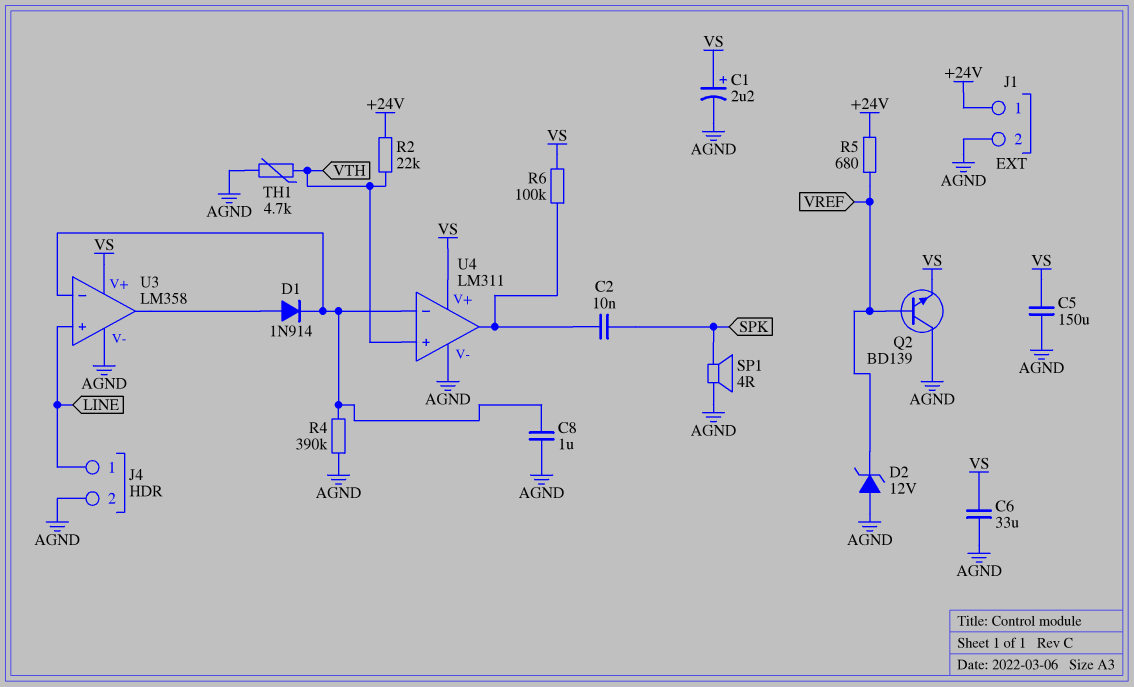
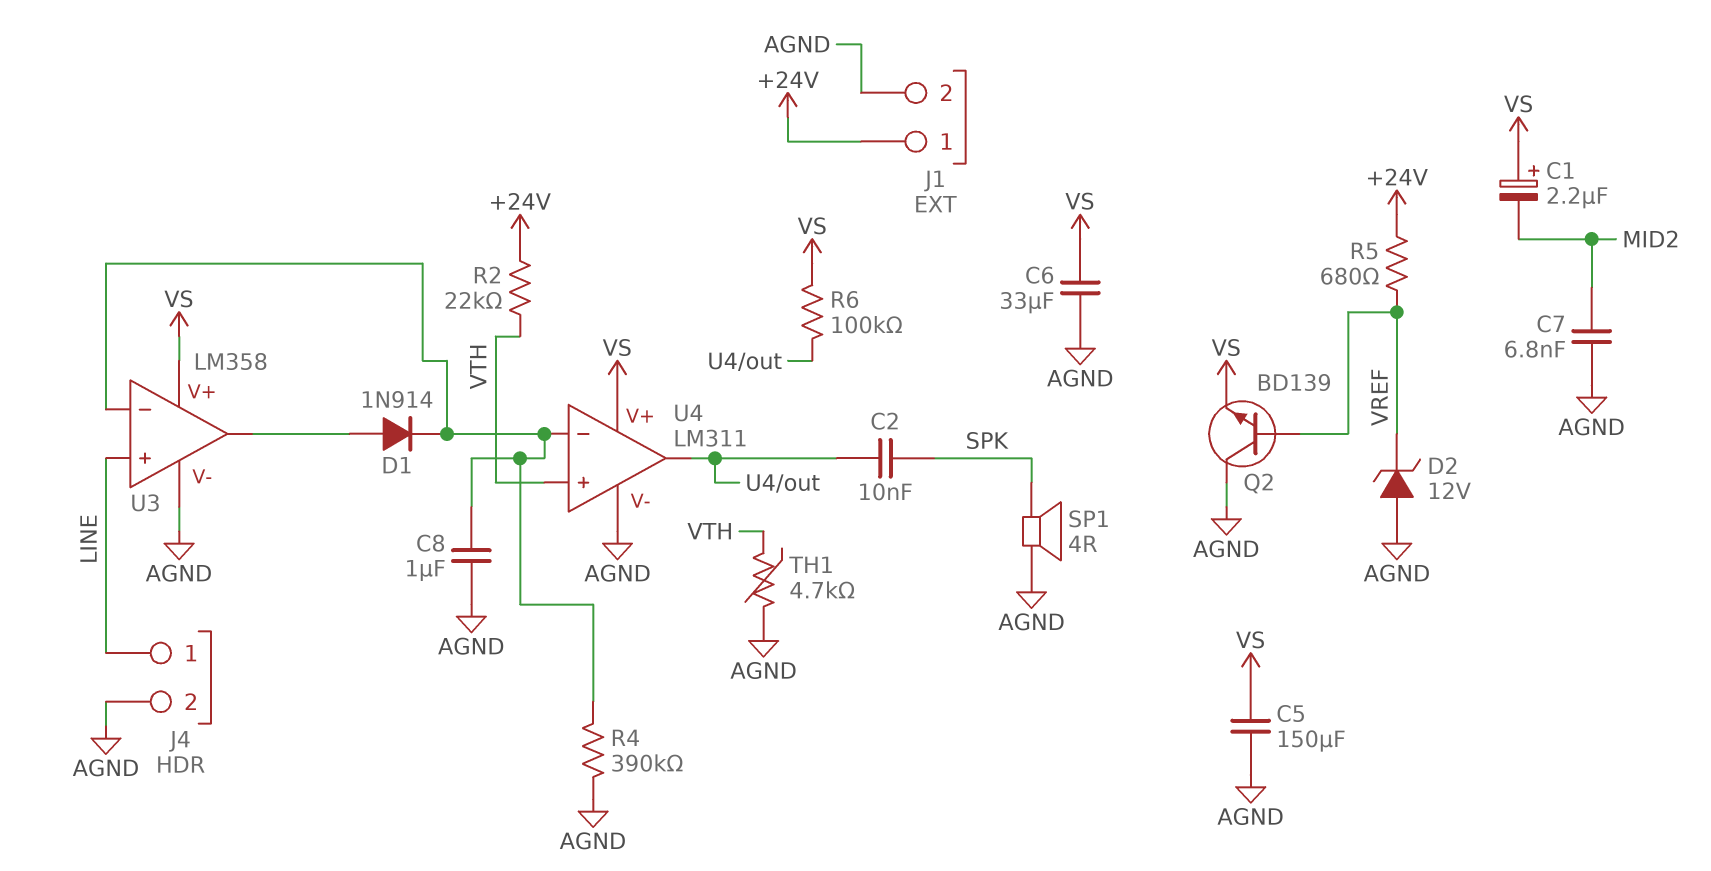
C1: 2.2uF (plus VS, minus AGND) -> 2.2uF (plus VS, minus MID2)
C7: none -> 6.8nF (AGND, MID2)

